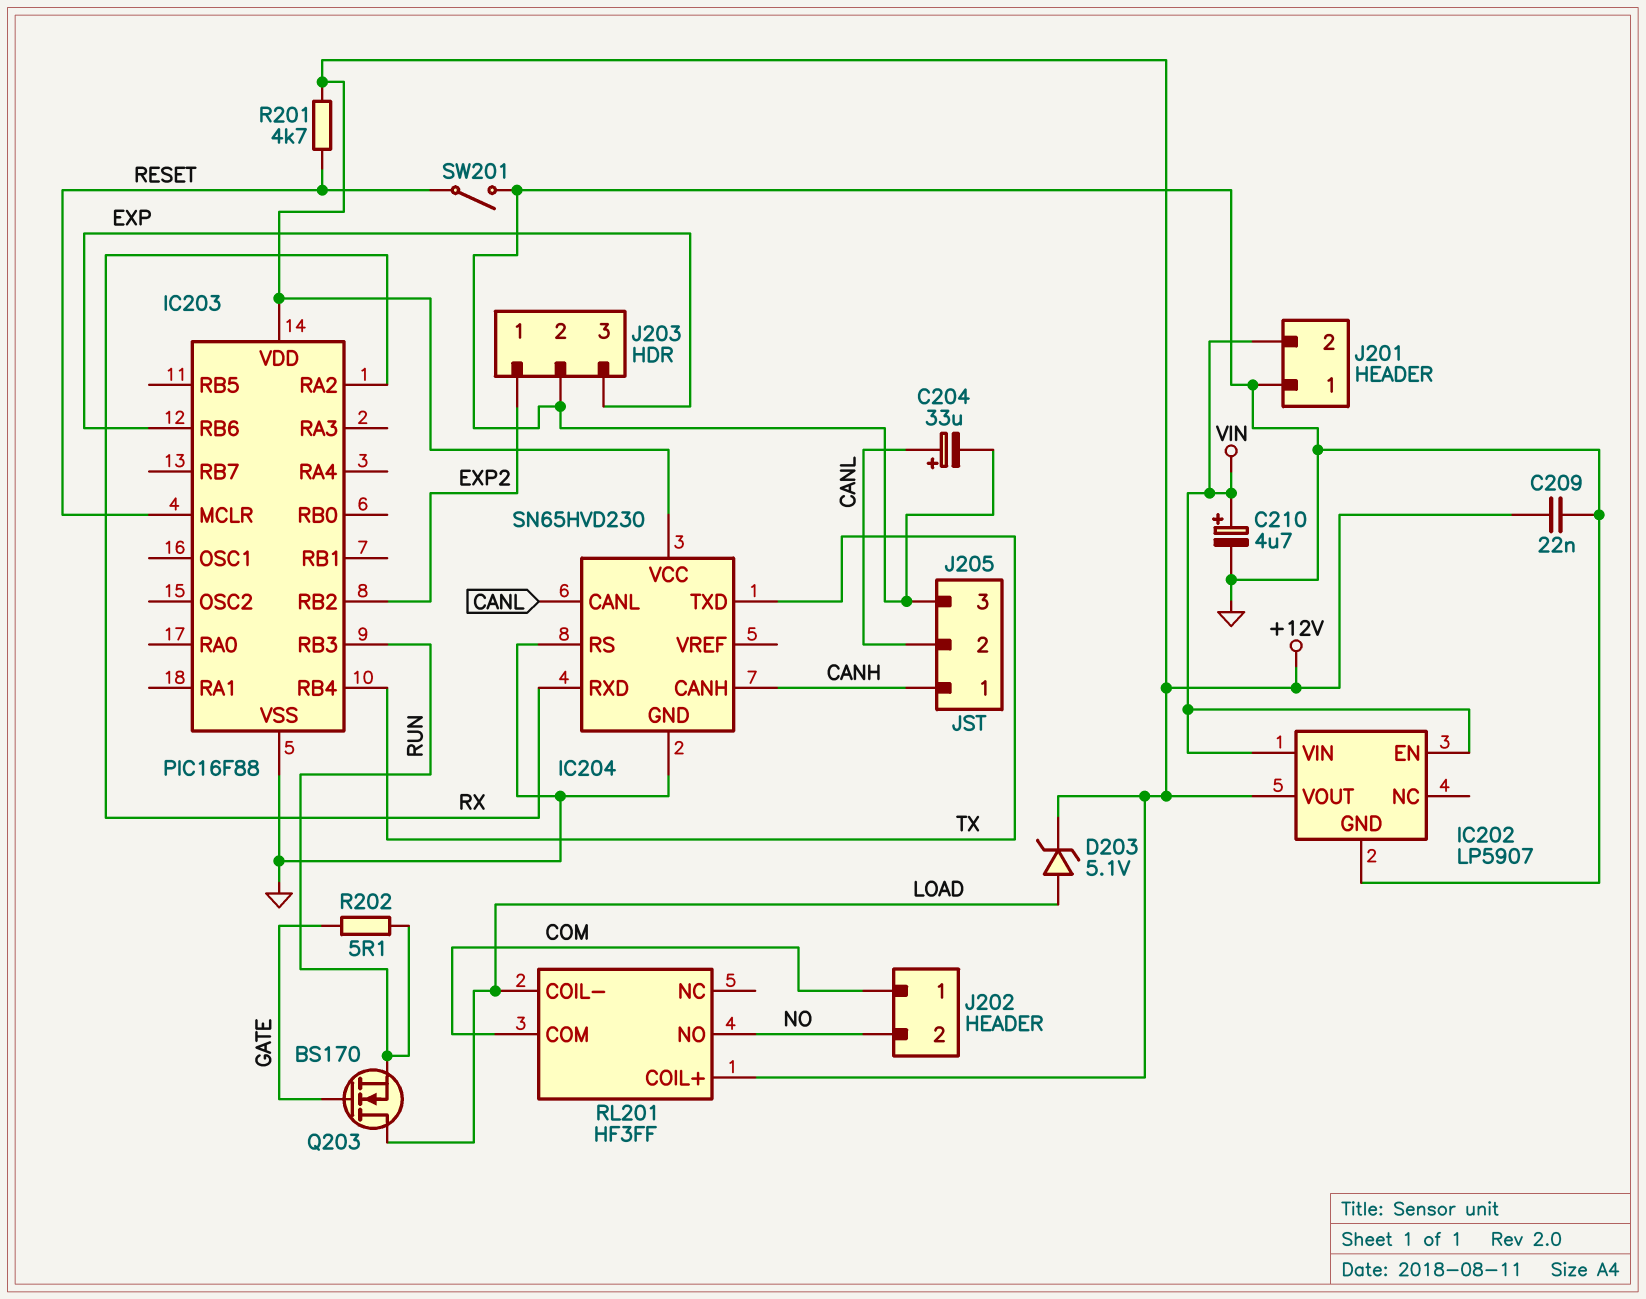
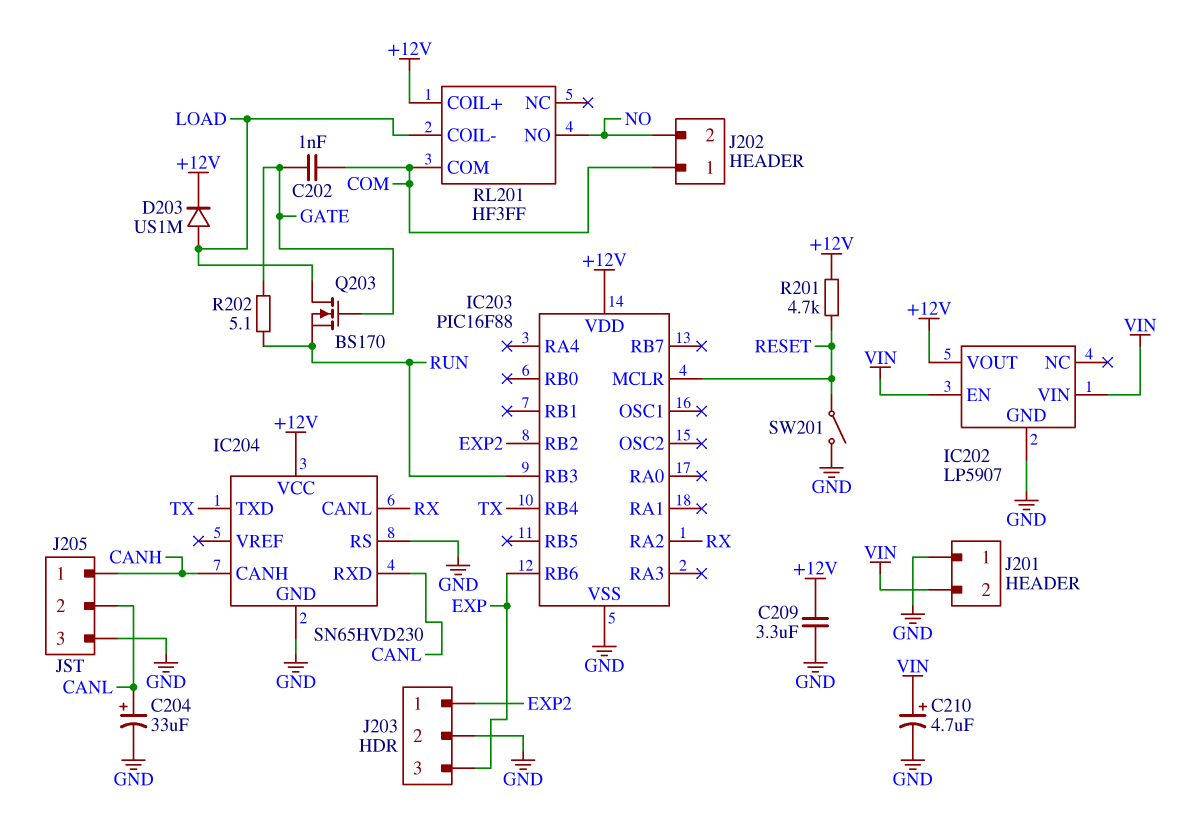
C202: none -> 1nF (COM, GATE)
C209: 22nF (+12V, GND) -> 3.3uF (+12V, GND)
D203: zener 5.1V (A LOAD, K +12V) -> diode US1M (A LOAD, K +12V)
IC204 pin CANL: CANL -> RX
IC204 pin RXD: RX -> CANL

